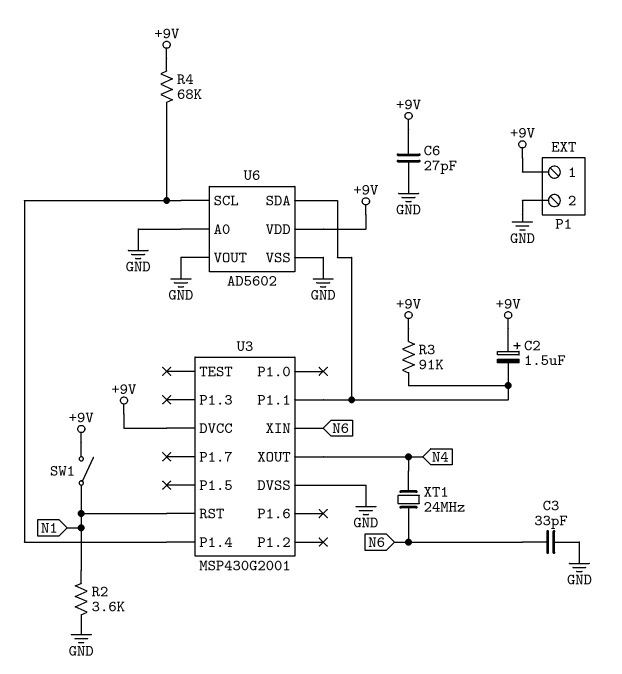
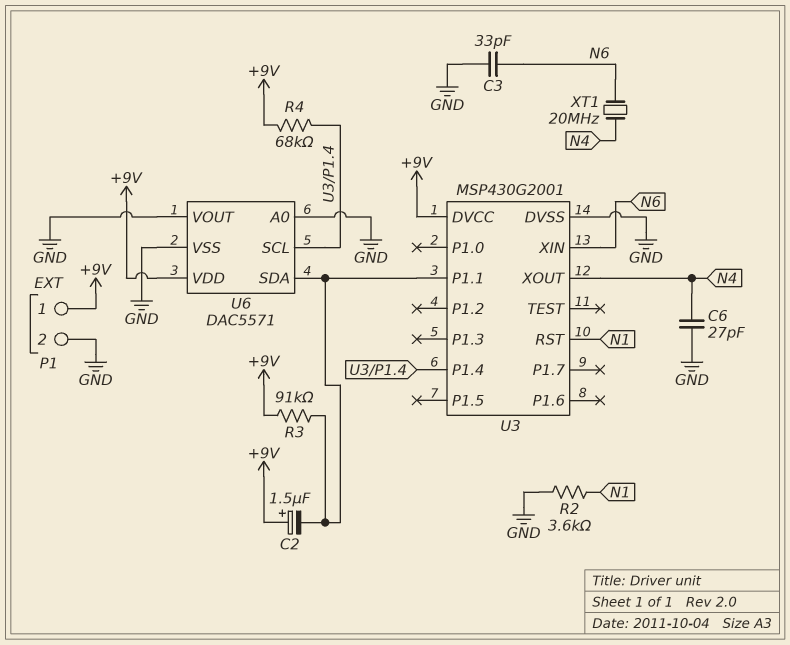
C6: 27pF (+9V, GND) -> 27pF (GND, N4)
SW1: switch (+9V, N1) -> none
U6: AD5602 -> DAC5571
XT1: 24MHz (N4, N6) -> 20MHz (N4, N6)

